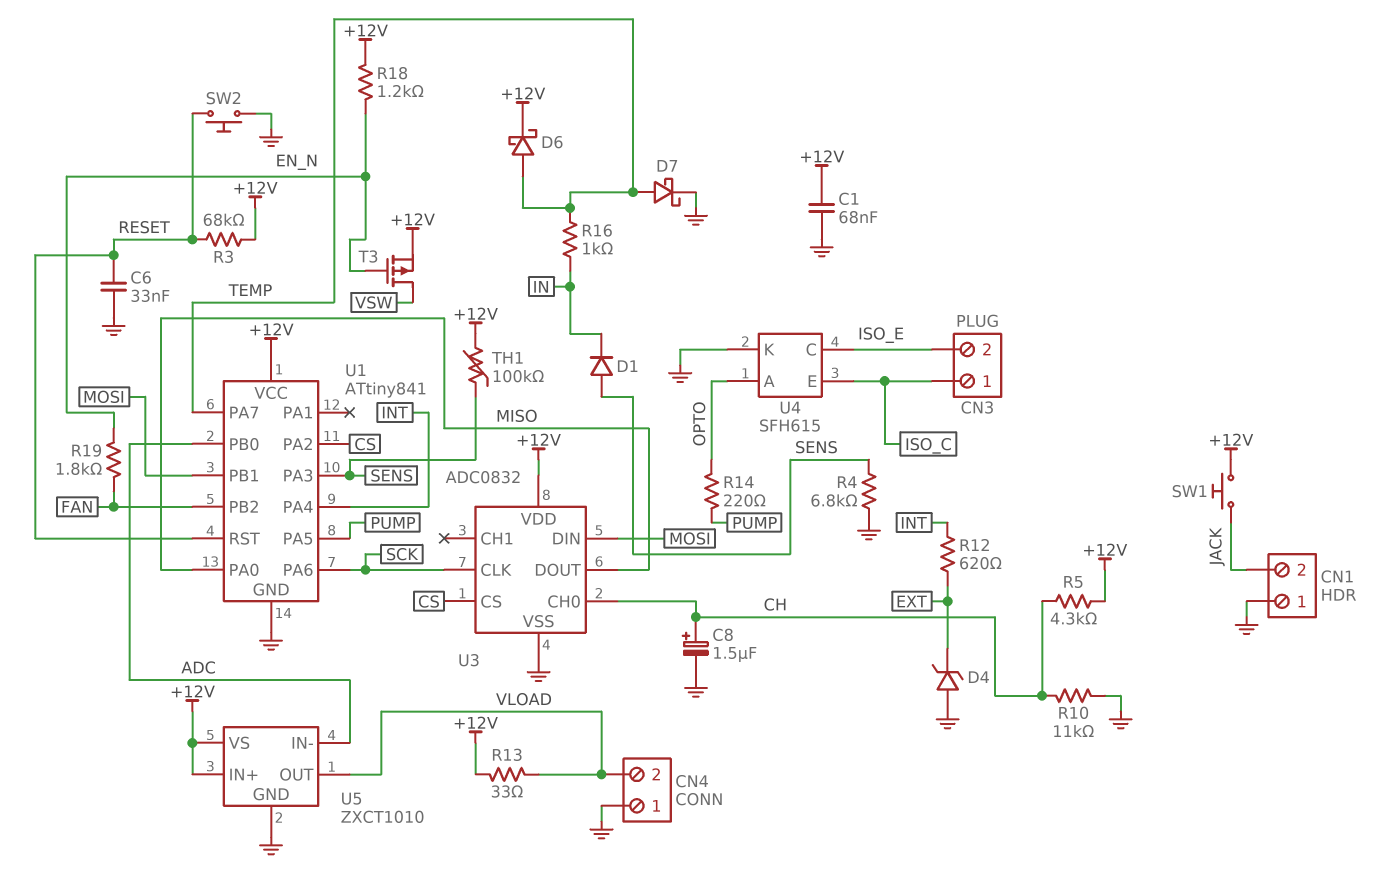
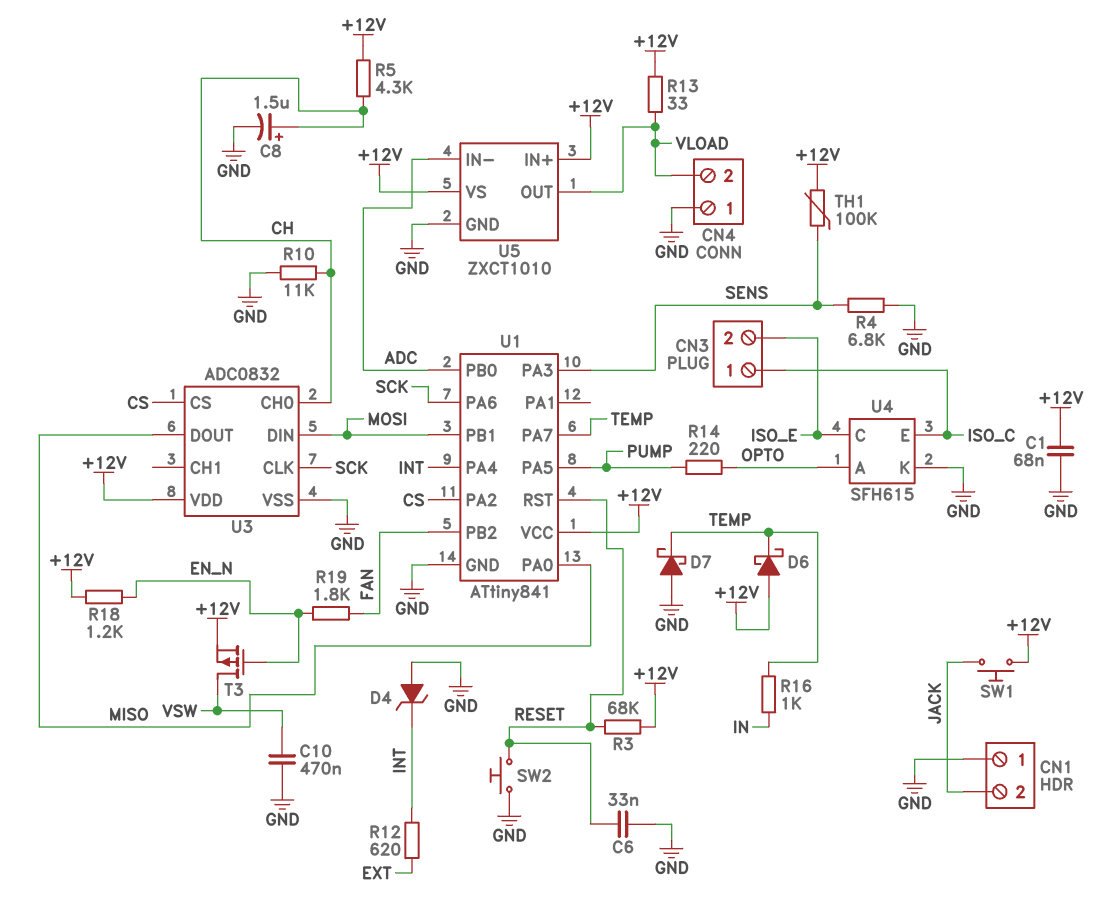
C10: none -> 470nF (GND, VSW)
D1: diode (A SENS, K IN) -> none
D4: zener (A GND, K EXT) -> zener (A GND, K INT)
D6: schottky (A TEMP, K +12V) -> schottky (A +12V, K TEMP)
D7: schottky (A TEMP, K GND) -> schottky (A GND, K TEMP)

